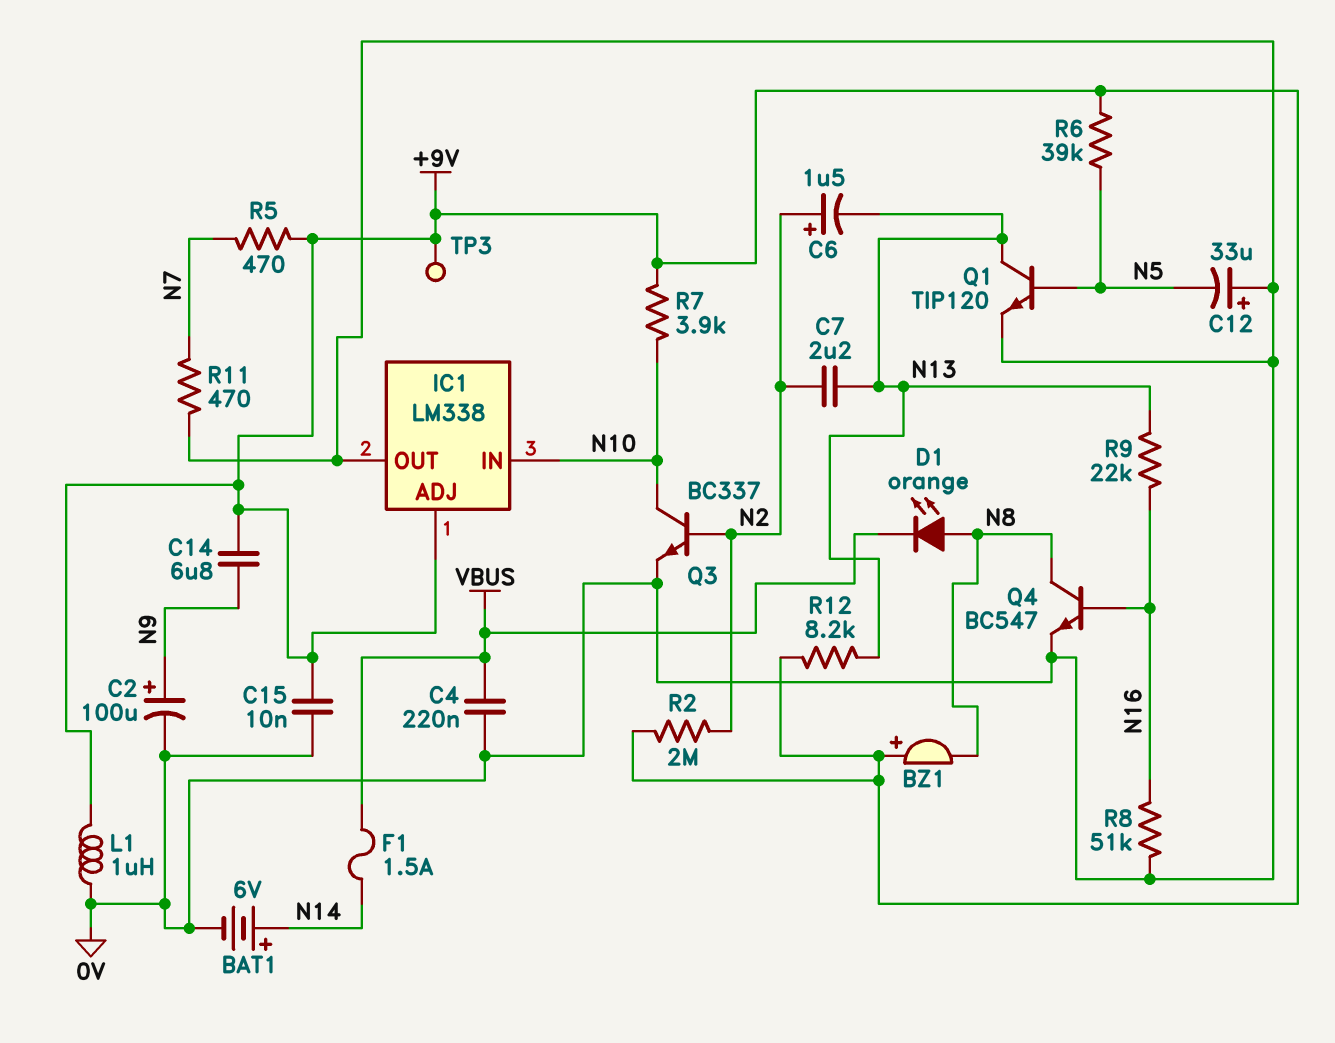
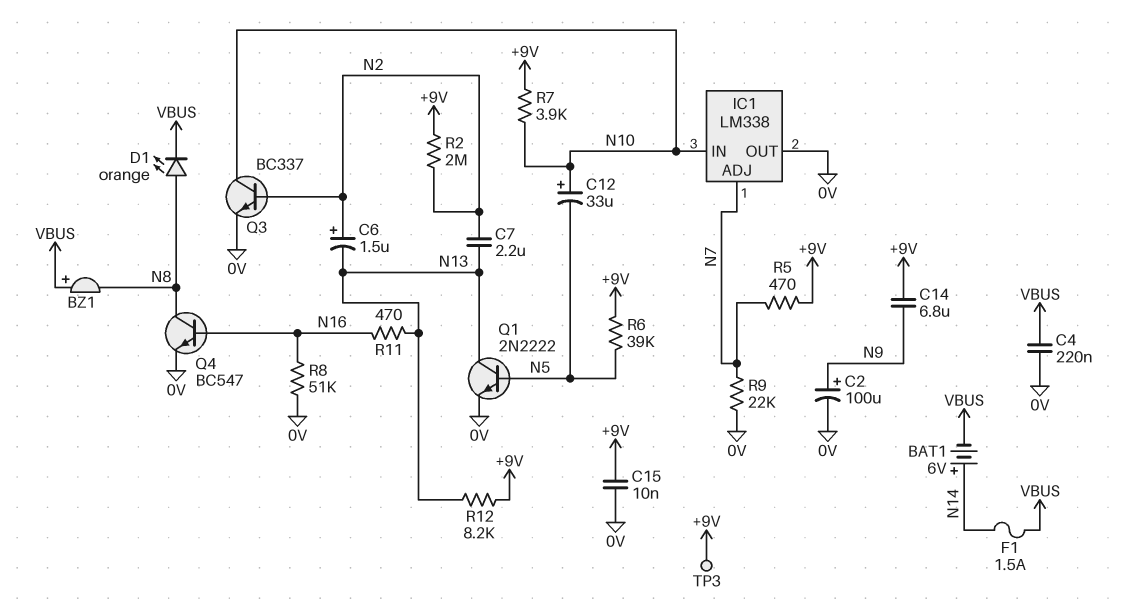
BAT1: 6V (plus N14, minus 0V) -> 6V (plus N14, minus VBUS)
BZ1: buzzer (plus +9V, minus N8) -> buzzer (plus VBUS, minus N8)
C12: 33uF (plus 0V, minus N5) -> 33uF (plus N10, minus N5)
IC1 pin ADJ: +9V -> N7
L1: 1uH (+9V, 0V) -> none
Q1: NPN TIP120 (B N5, C N13, E 0V) -> NPN 2N2222 (B N5, C N13, E 0V)
R9: 22k (N13, N16) -> 22k (0V, N7)
R11: 470 (0V, N7) -> 470 (N13, N16)

